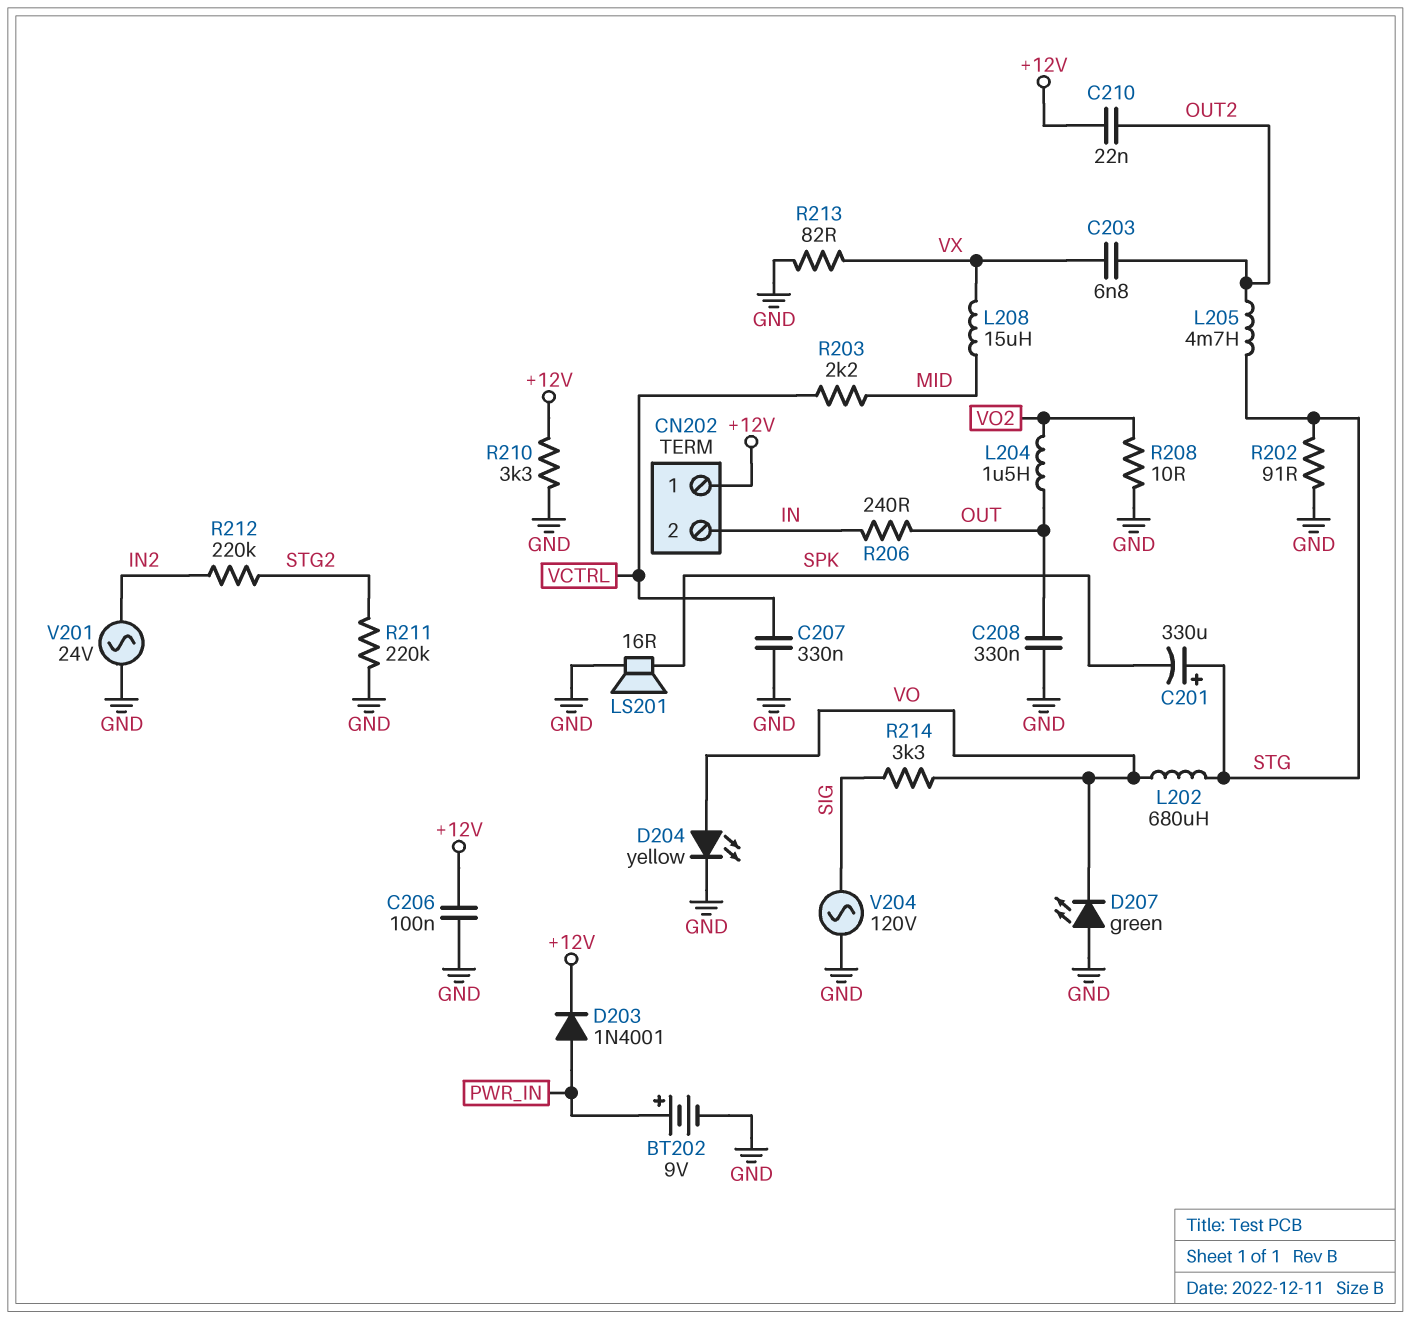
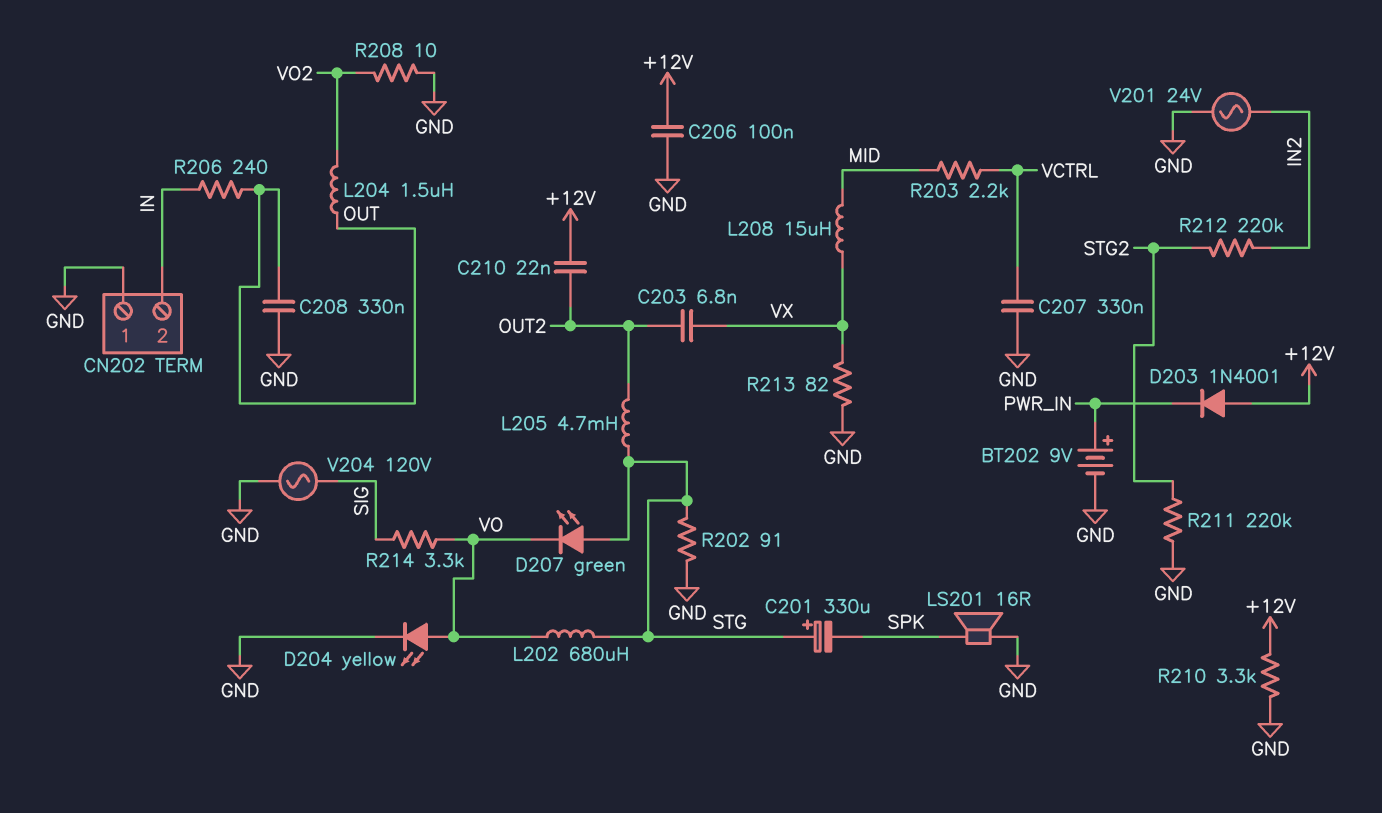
CN202 pin 1: +12V -> GND
D203: diode 1N4001 (A PWR_IN, K +12V) -> diode 1N4001 (A +12V, K PWR_IN)
D207: LED green (A GND, K VO) -> LED green (A STG, K VO)

